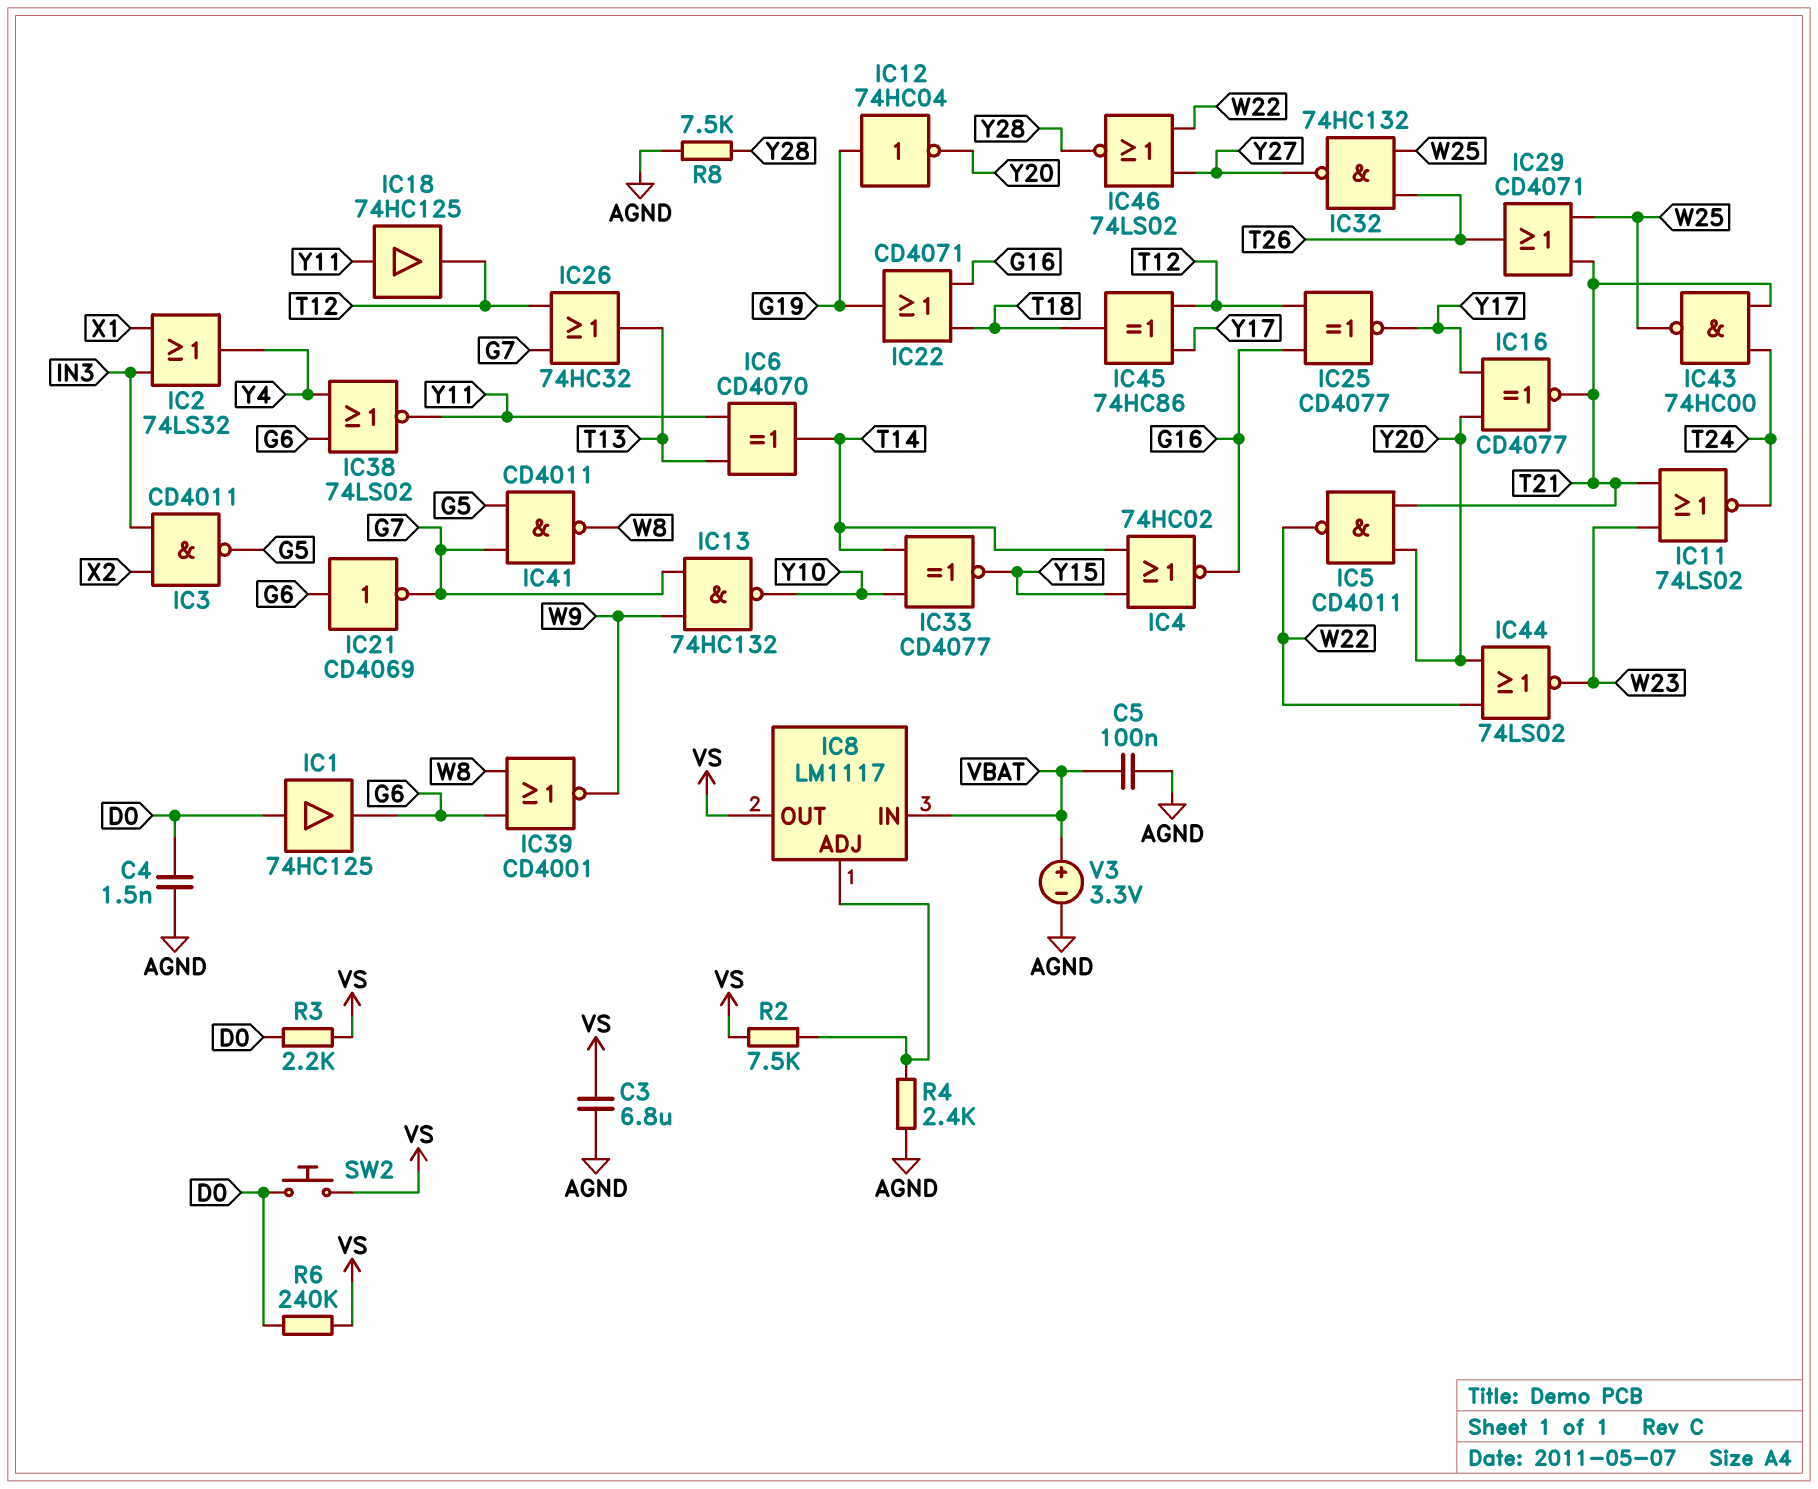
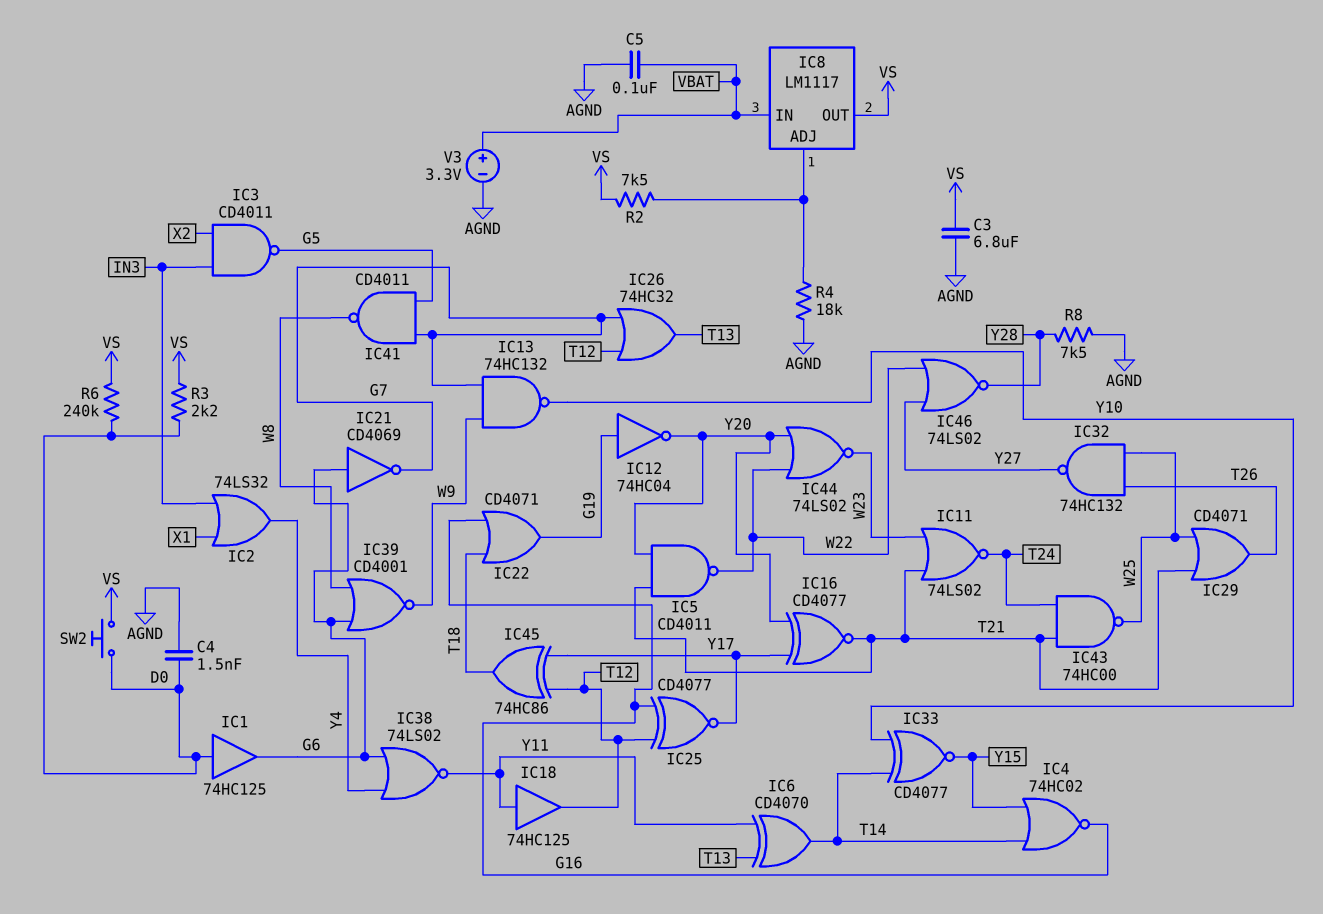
R4: 2.4k (AGND, IC8/ADJ) -> 18k (AGND, IC8/ADJ)

